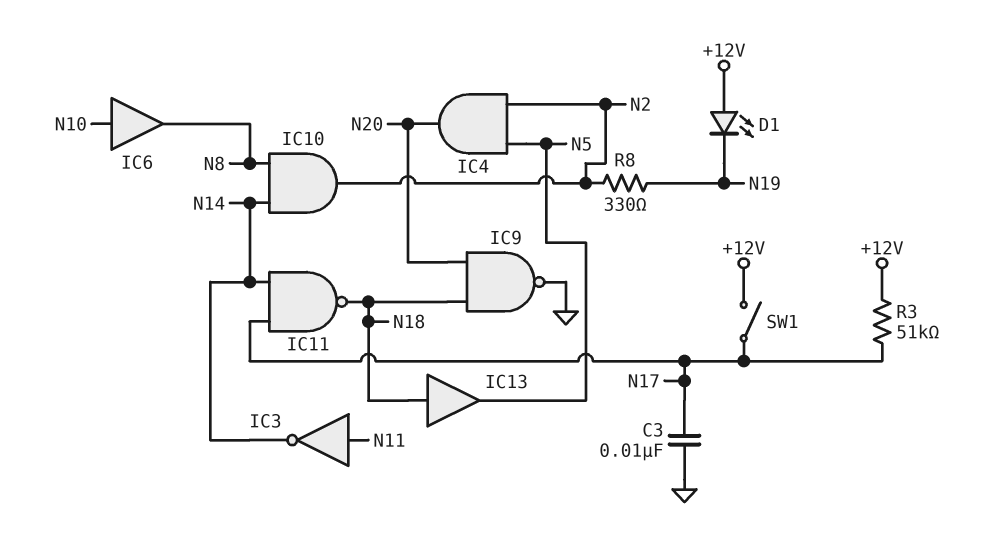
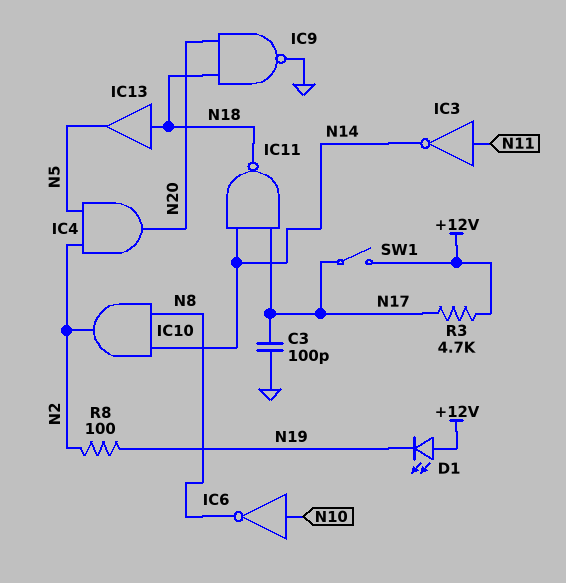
C3: 10nF (GND, N17) -> 100pF (GND, N17)
IC6: buffer (in N10, out N8) -> NOT (in N10, out N8)
R3: 51k (+12V, N17) -> 4.7k (+12V, N17)
R8: 330 (N2, N19) -> 100 (N2, N19)

